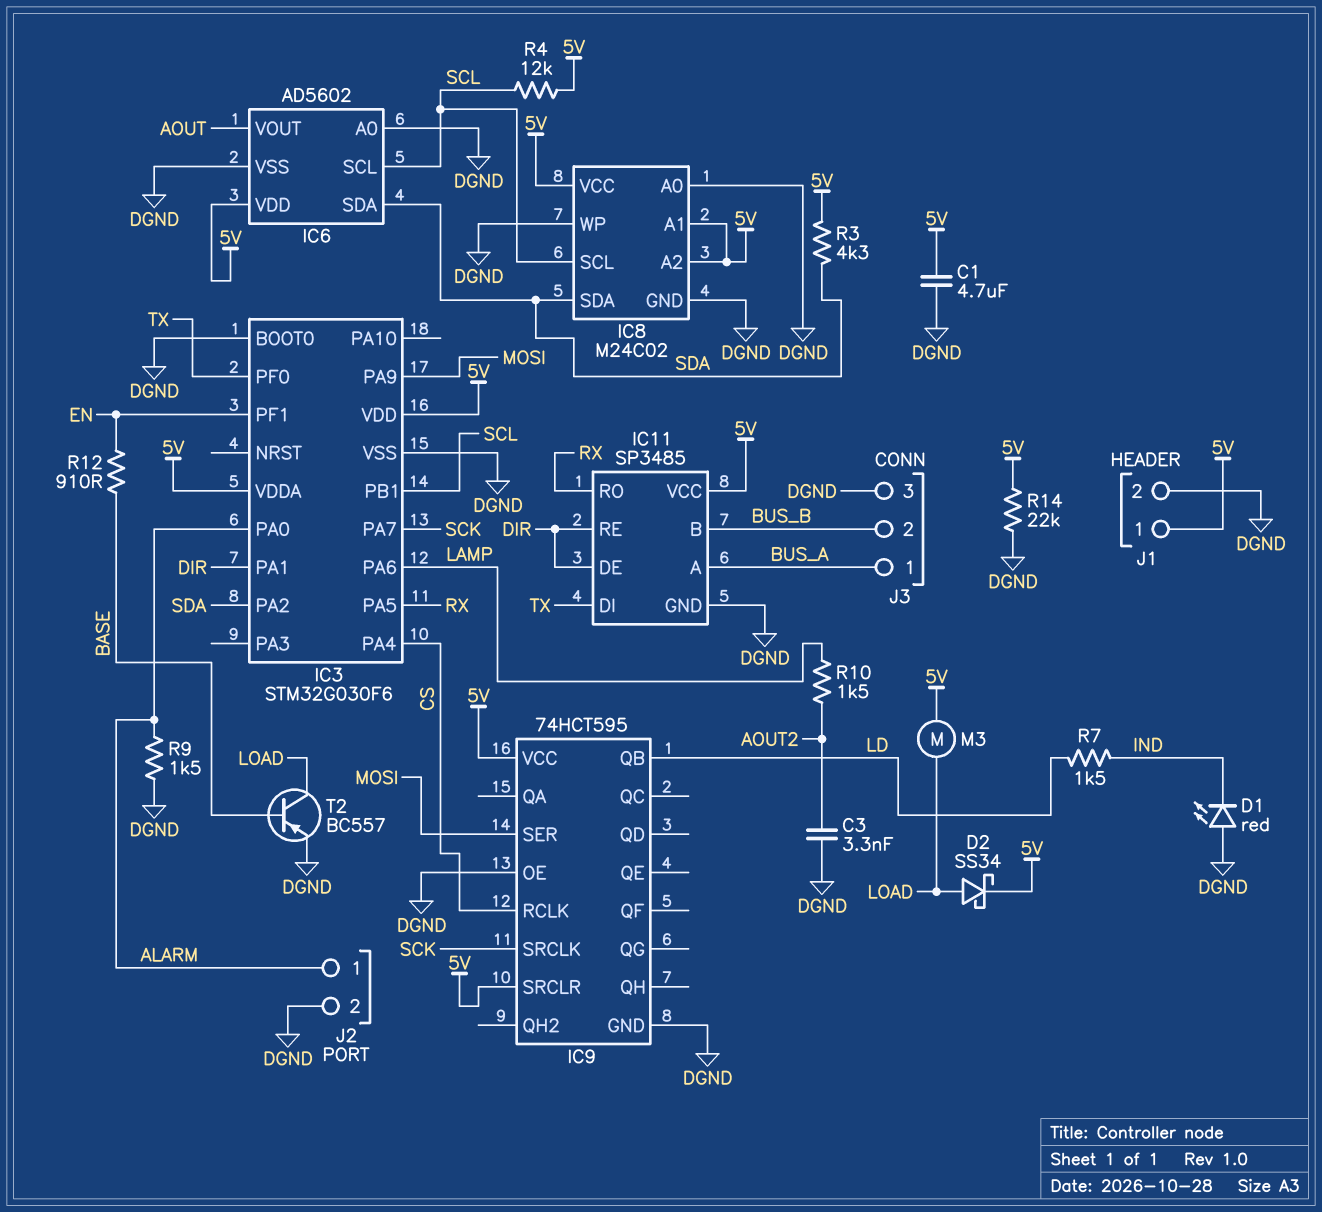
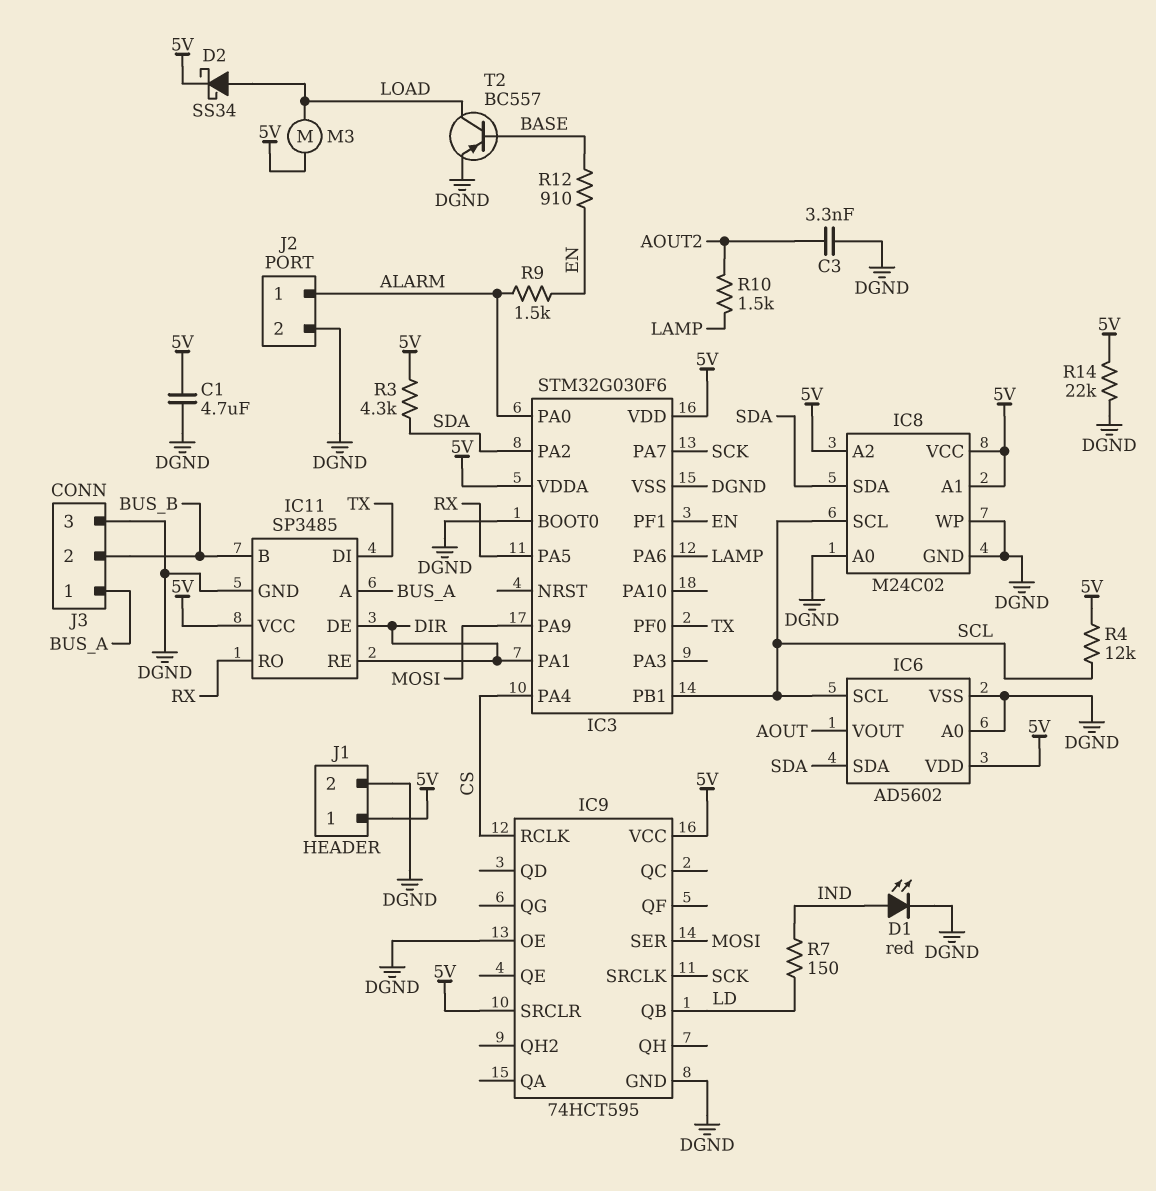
D1: LED red (A DGND, K IND) -> LED red (A IND, K DGND)
R7: 1.5k (IND, LD) -> 150 (IND, LD)
R9: 1.5k (ALARM, DGND) -> 1.5k (ALARM, EN)

